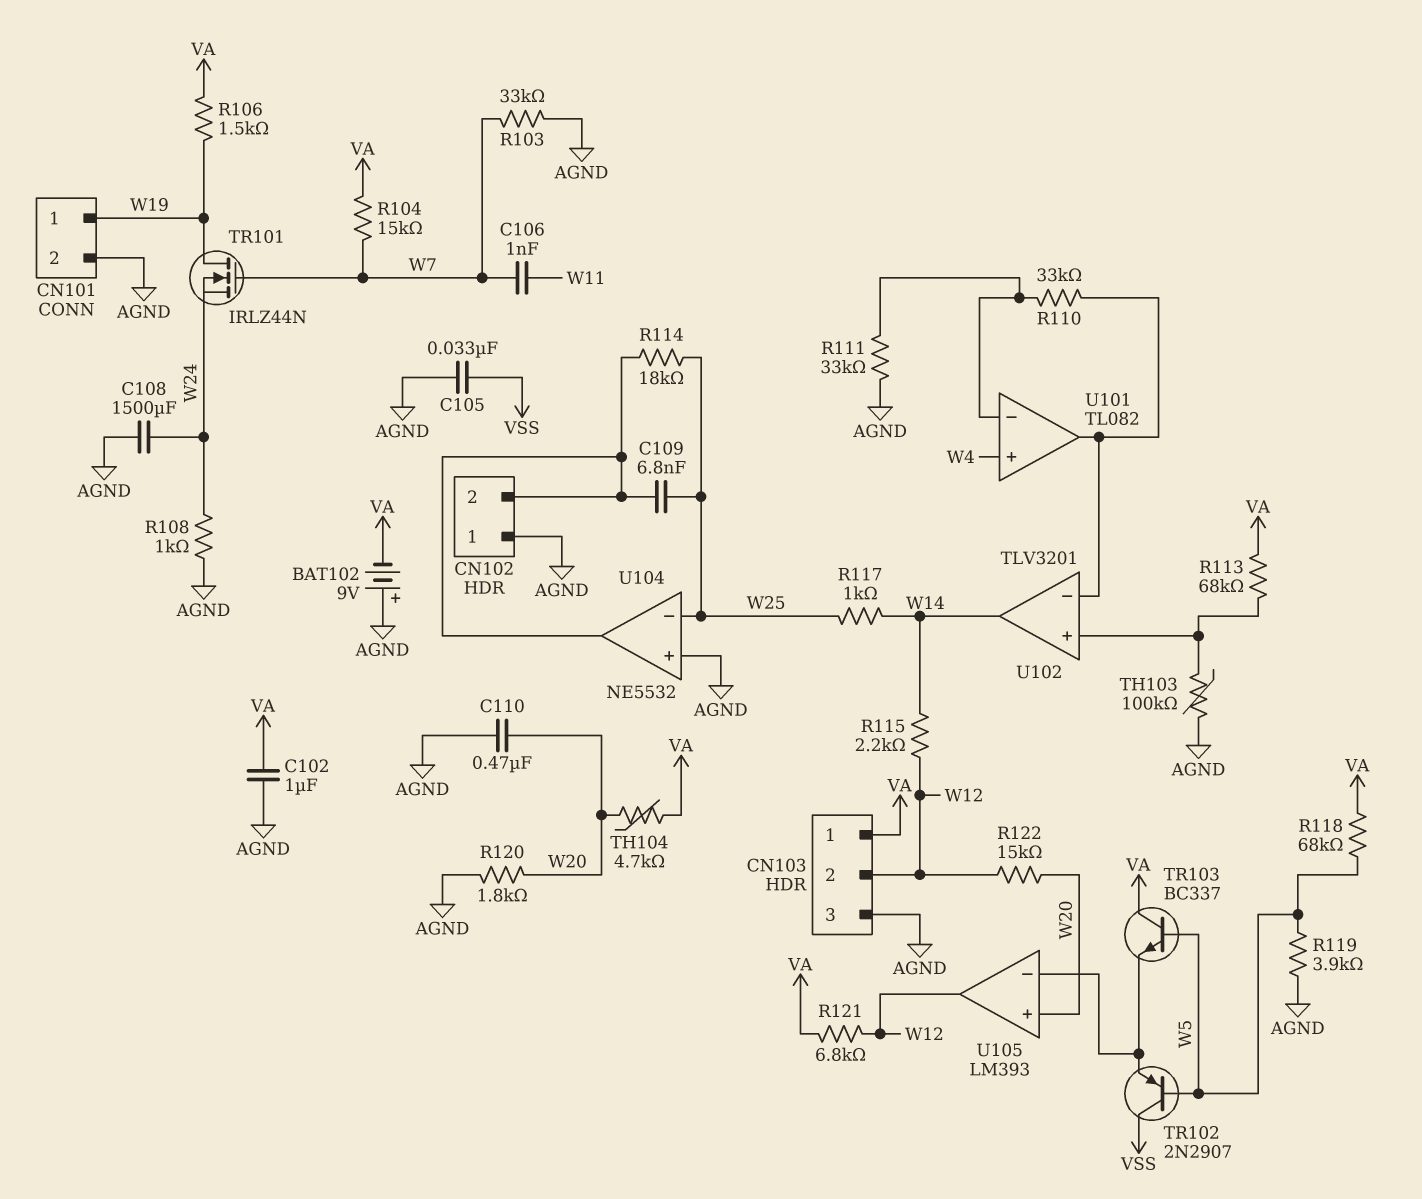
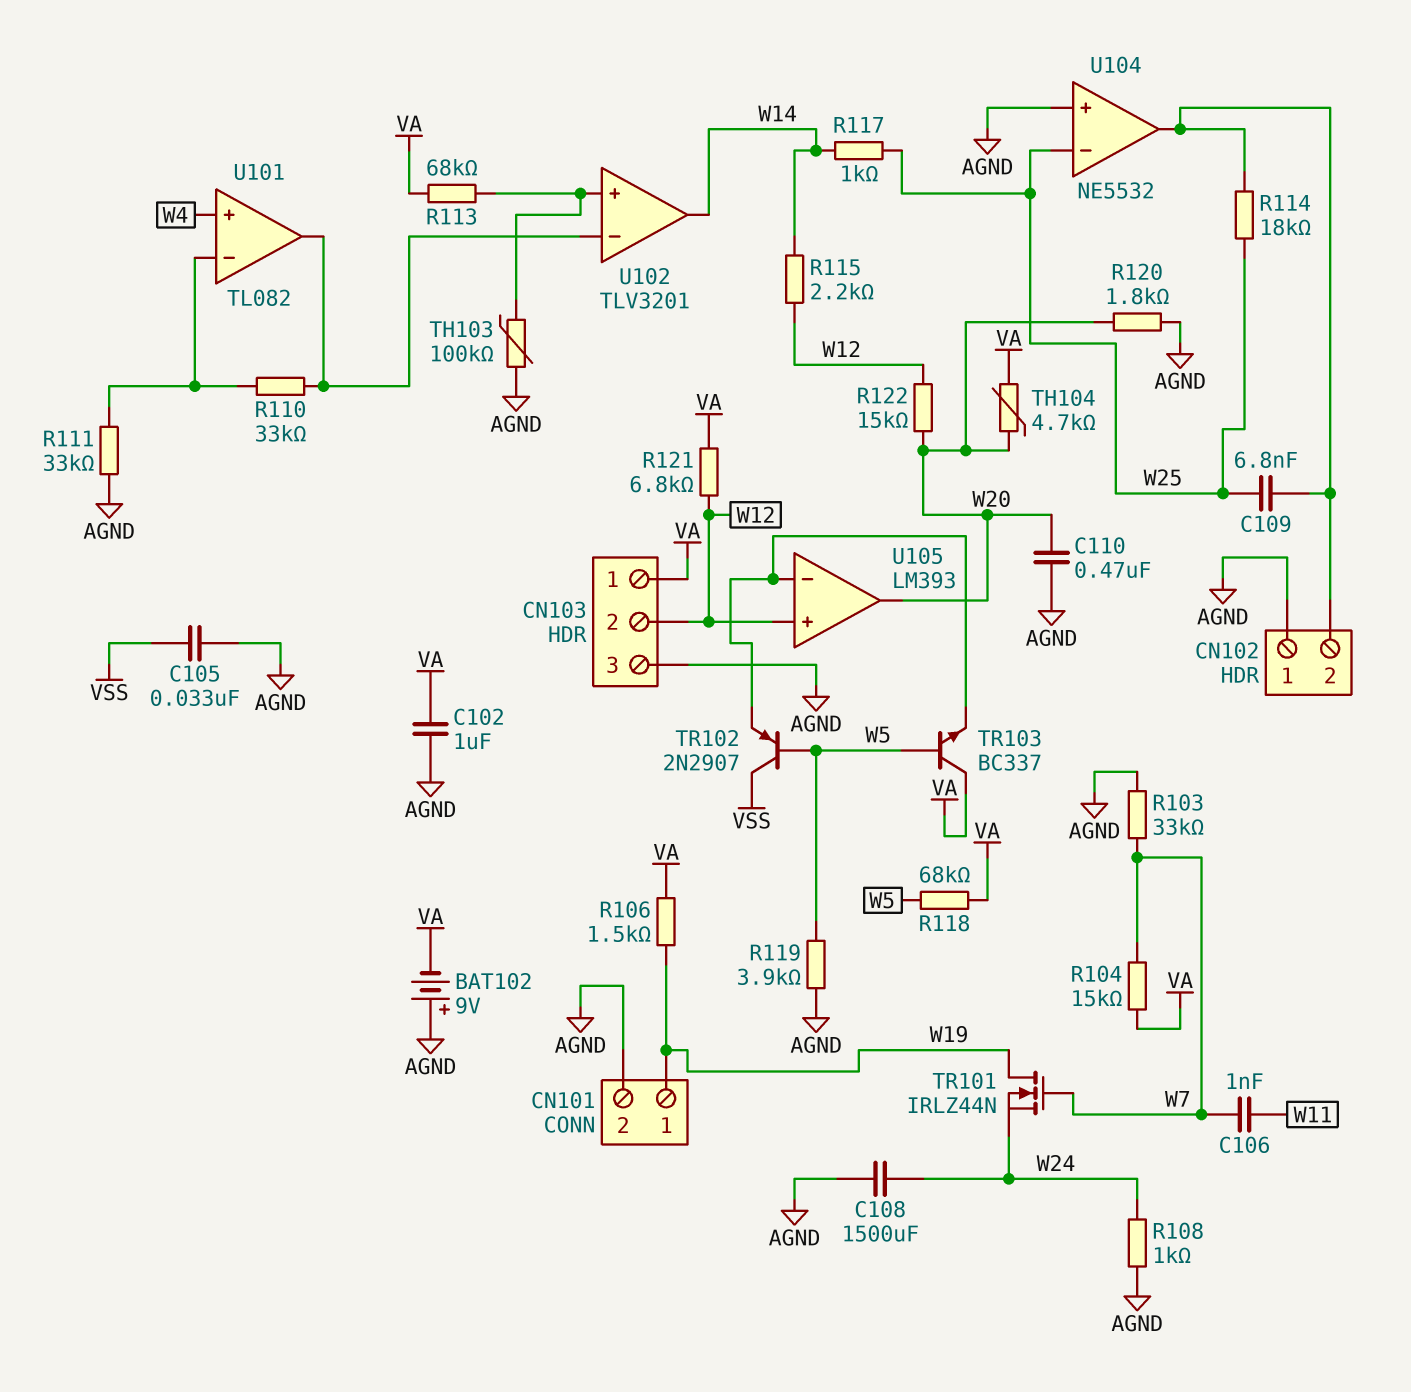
U105 pin in+: W20 -> W12
U105 pin out: W12 -> W20

